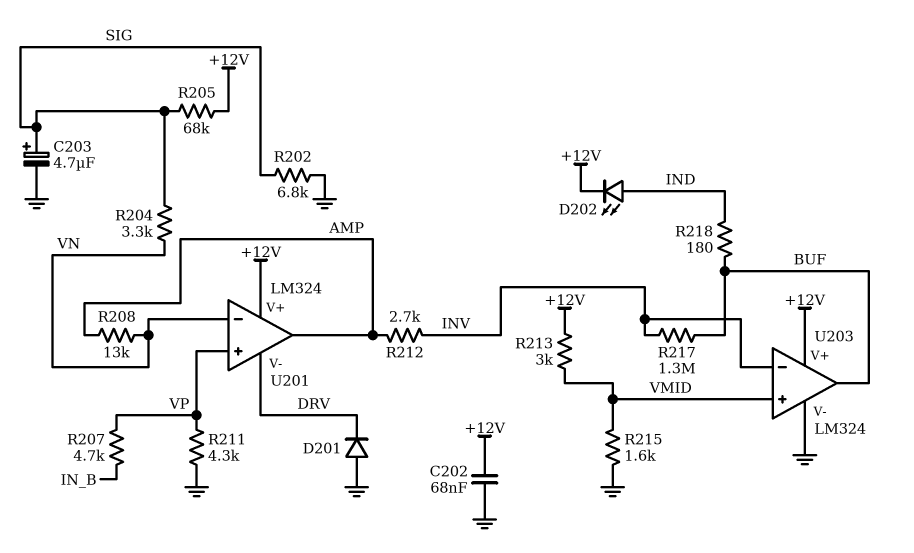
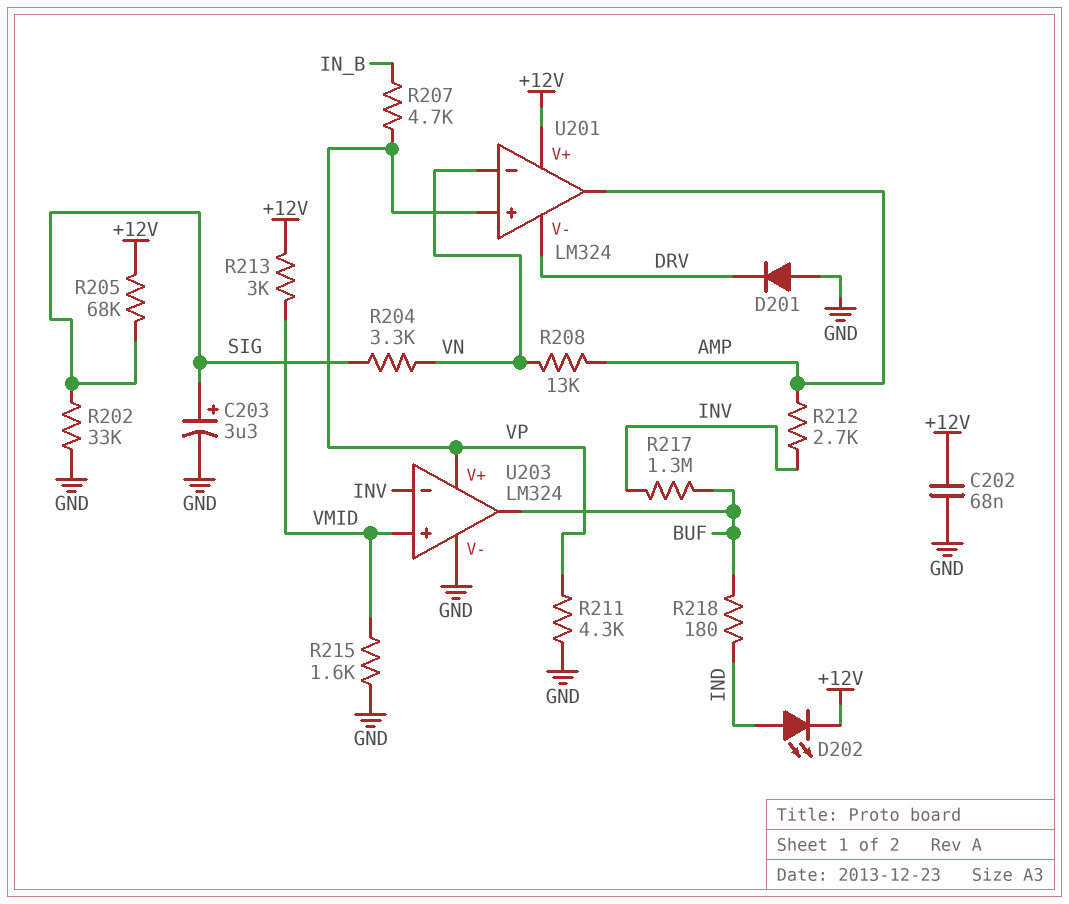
C203: 4.7uF (plus SIG, minus GND) -> 3.3uF (plus SIG, minus GND)
R202: 6.8k (GND, SIG) -> 33k (GND, SIG)
U203 pin V+: +12V -> VP

